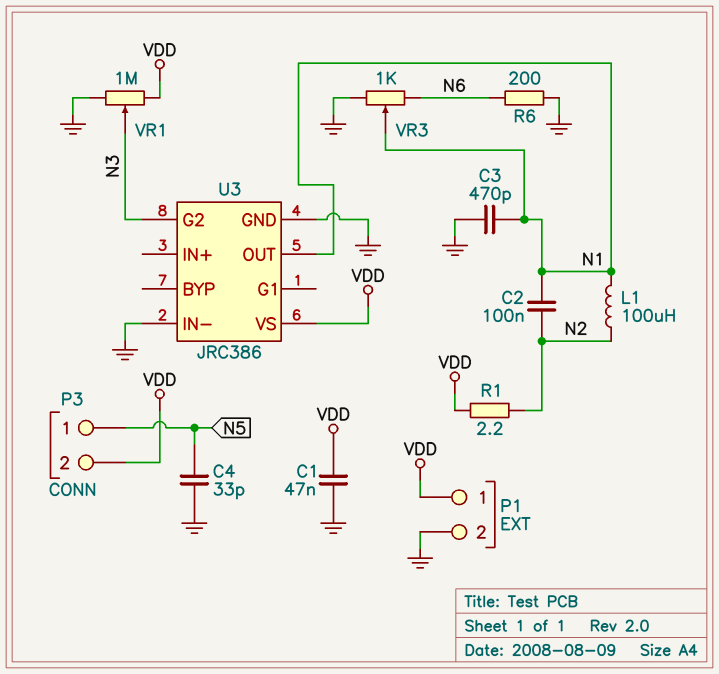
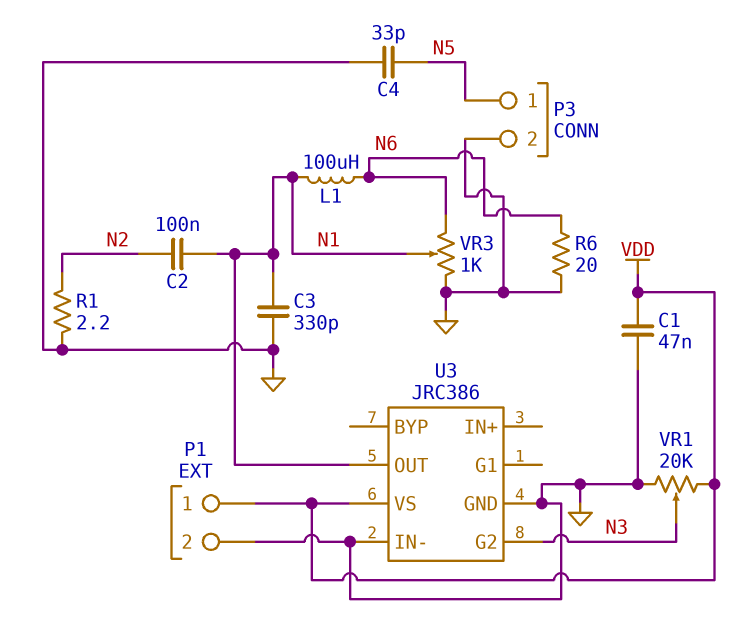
C3: 470pF (GND, N1) -> 330pF (GND, N1)
L1: 100uH (N1, N2) -> 100uH (N1, N6)
P3 pin 2: VDD -> GND
R1: 2.2 (N2, VDD) -> 2.2 (GND, N2)
R6: 200 (GND, N6) -> 20 (GND, N6)
VR1: 1M (GND, VDD, wiper N3) -> 20k (GND, VDD, wiper N3)

